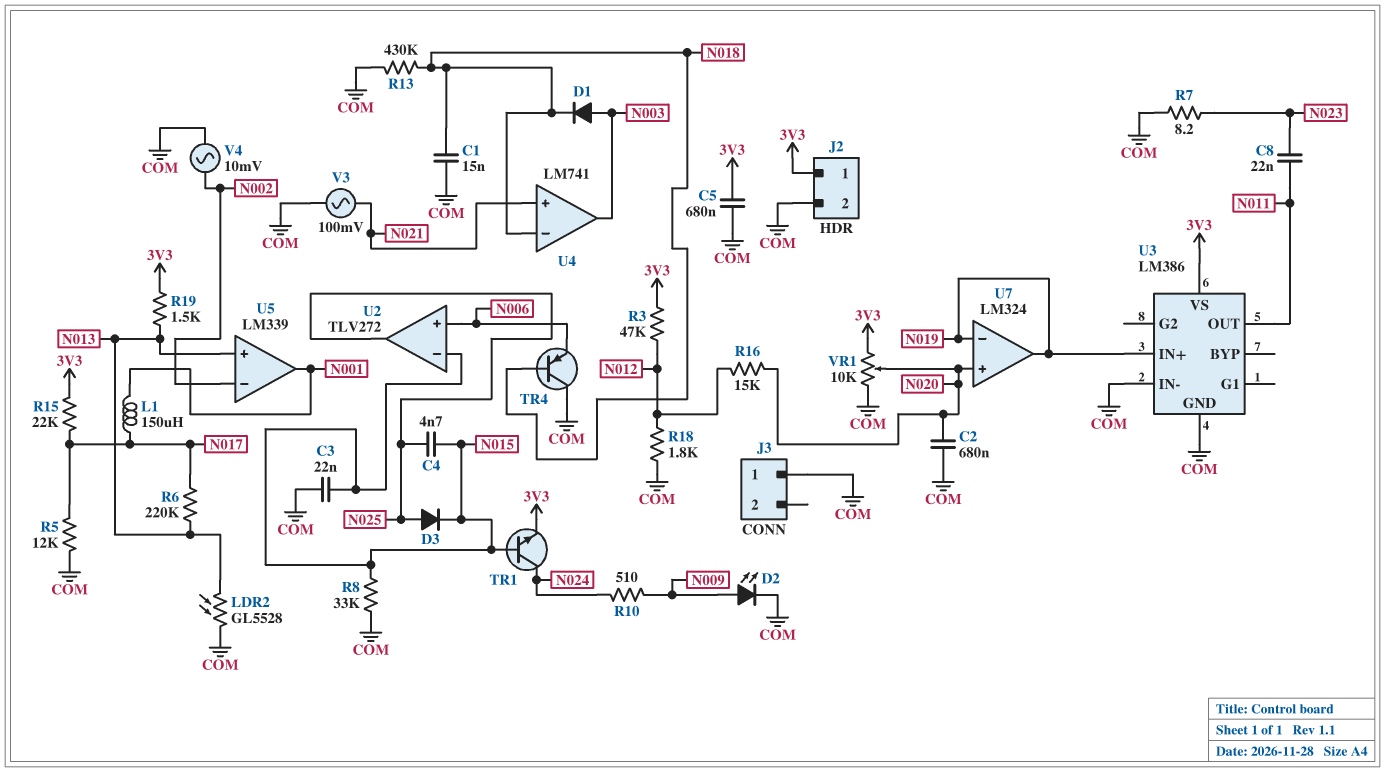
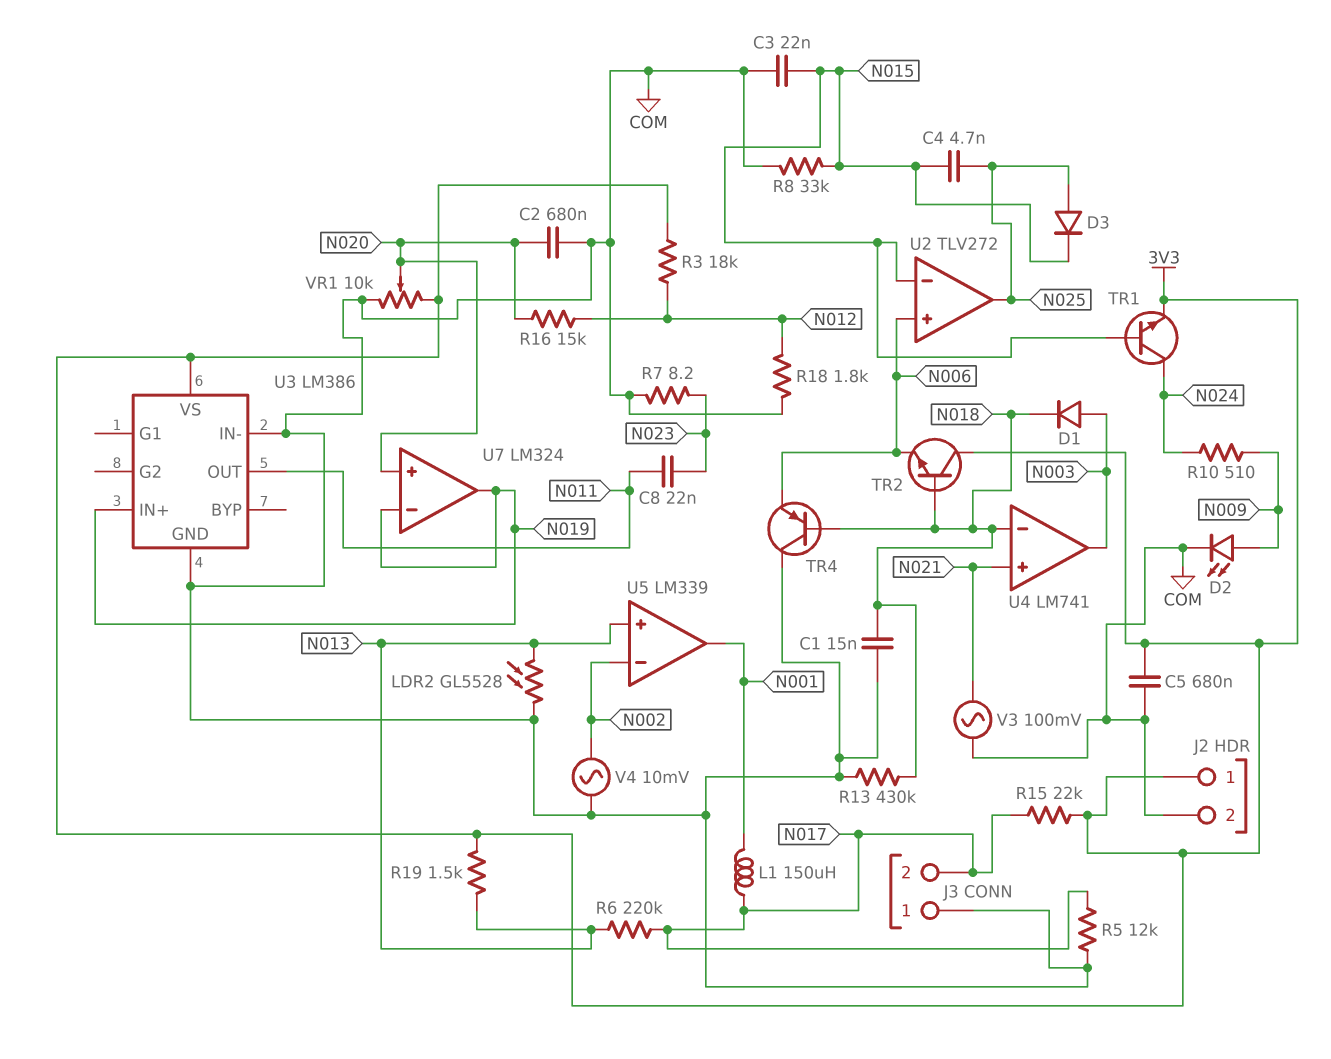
J3 pin 2: none -> N017
R3: 47k (3V3, N012) -> 18k (3V3, N012)
TR2: none -> NPN (B N018, C 3V3, E N006)

